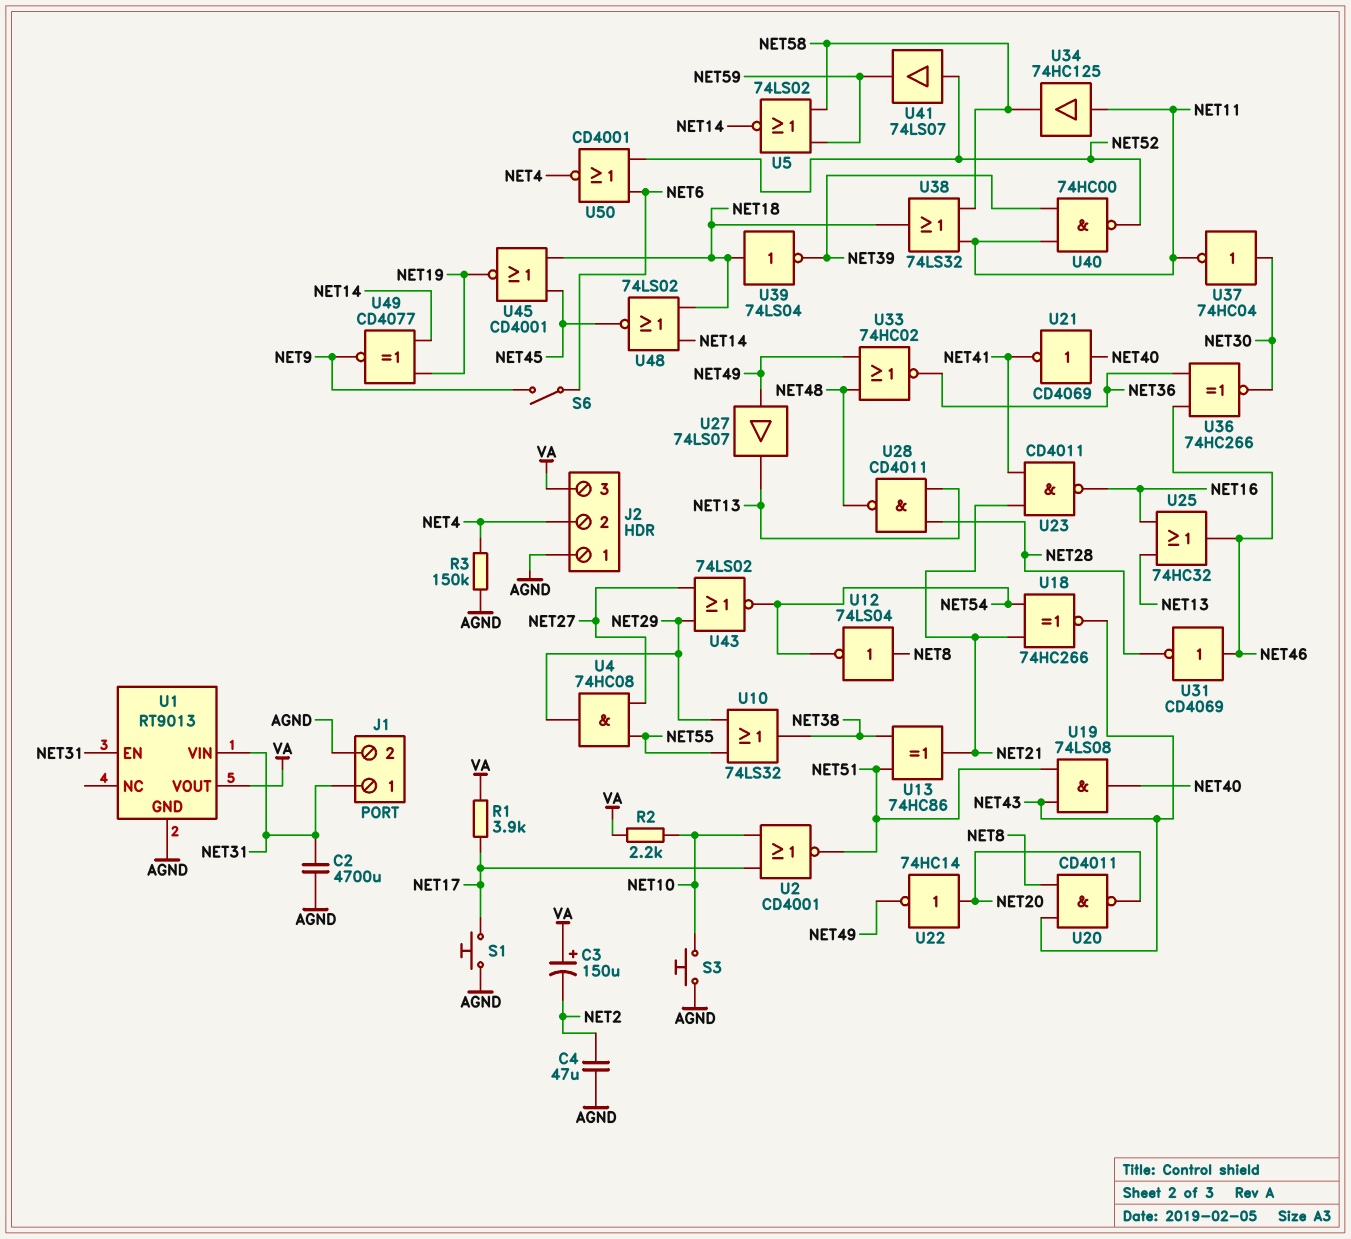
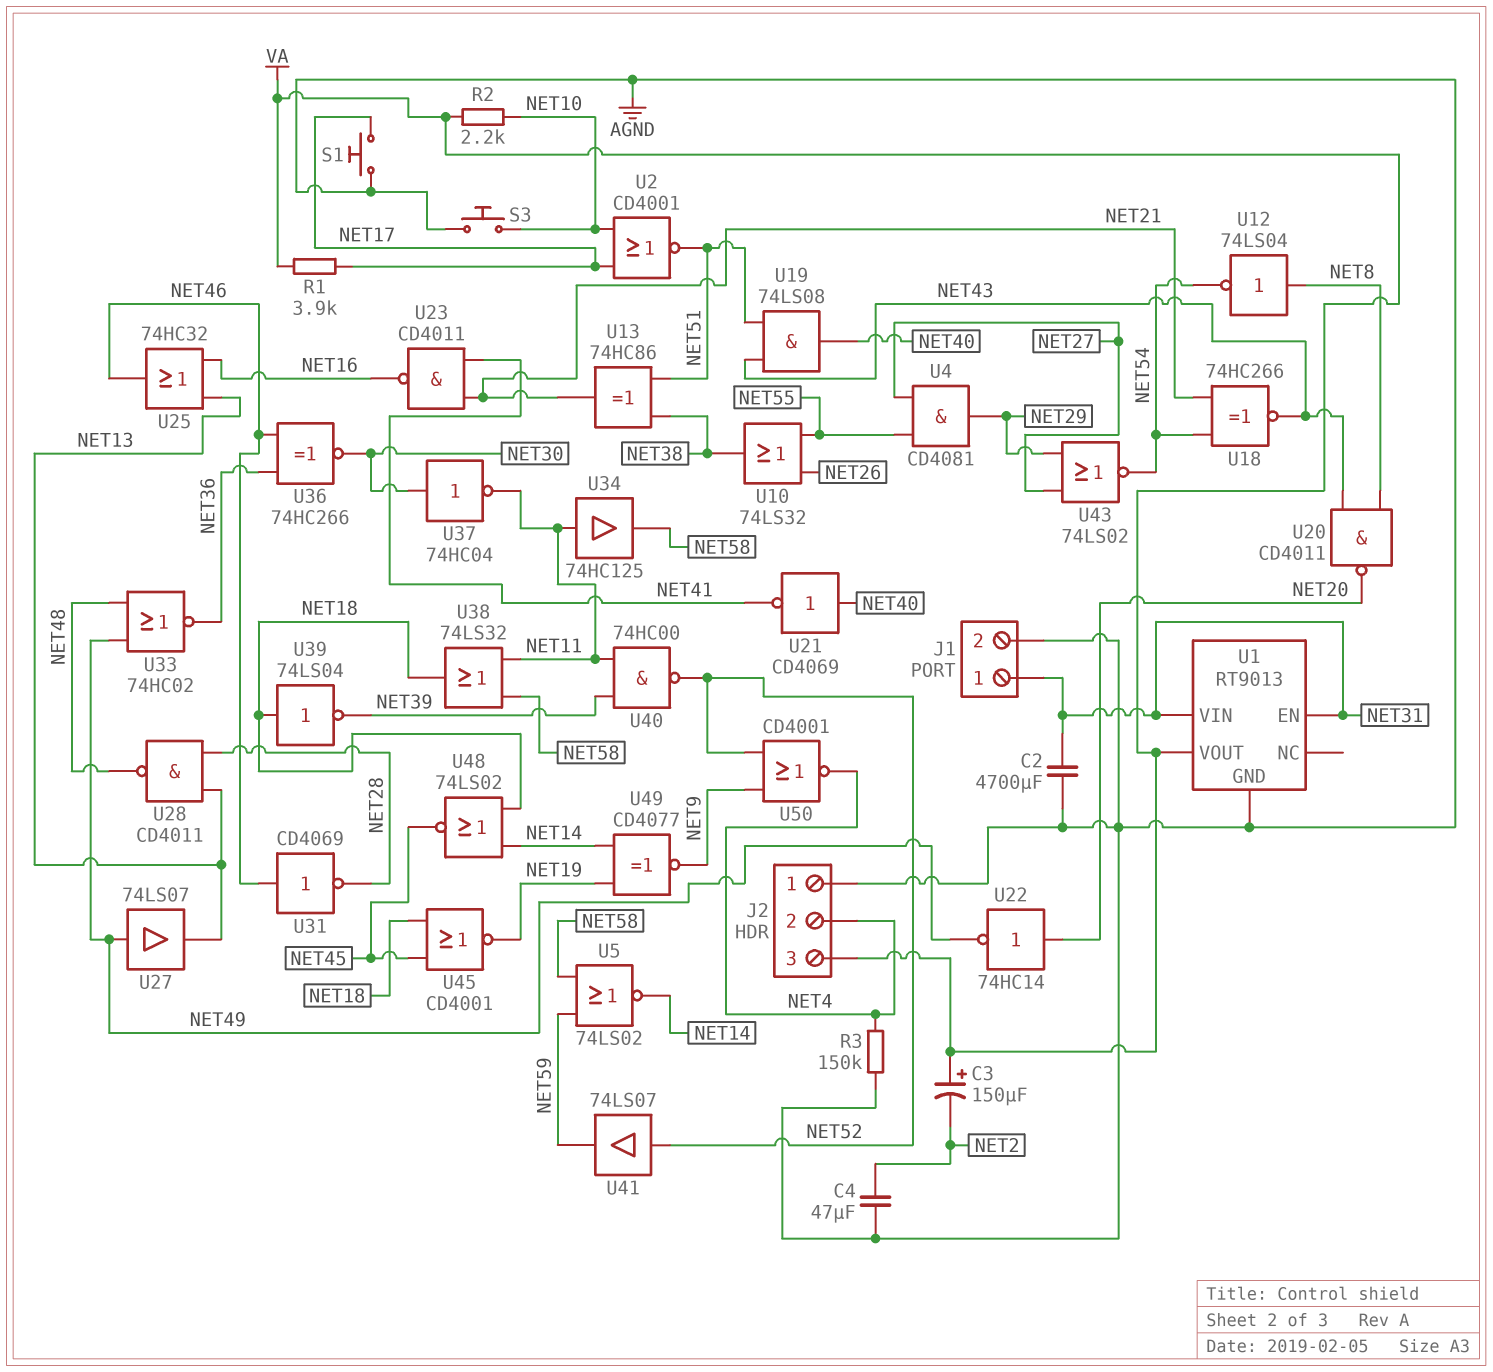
S6: switch (NET6, NET9) -> none
U4: AND 74HC08 (in NET27, in NET55, out NET29) -> AND CD4081 (in NET27, in NET55, out NET29)
U10: OR 74LS32 (in NET29, in NET55, out NET38) -> OR 74LS32 (in NET26, in NET55, out NET38)
U50: NOR CD4001 (in NET6, in NET52, out NET4) -> NOR CD4001 (in NET9, in NET52, out NET4)

